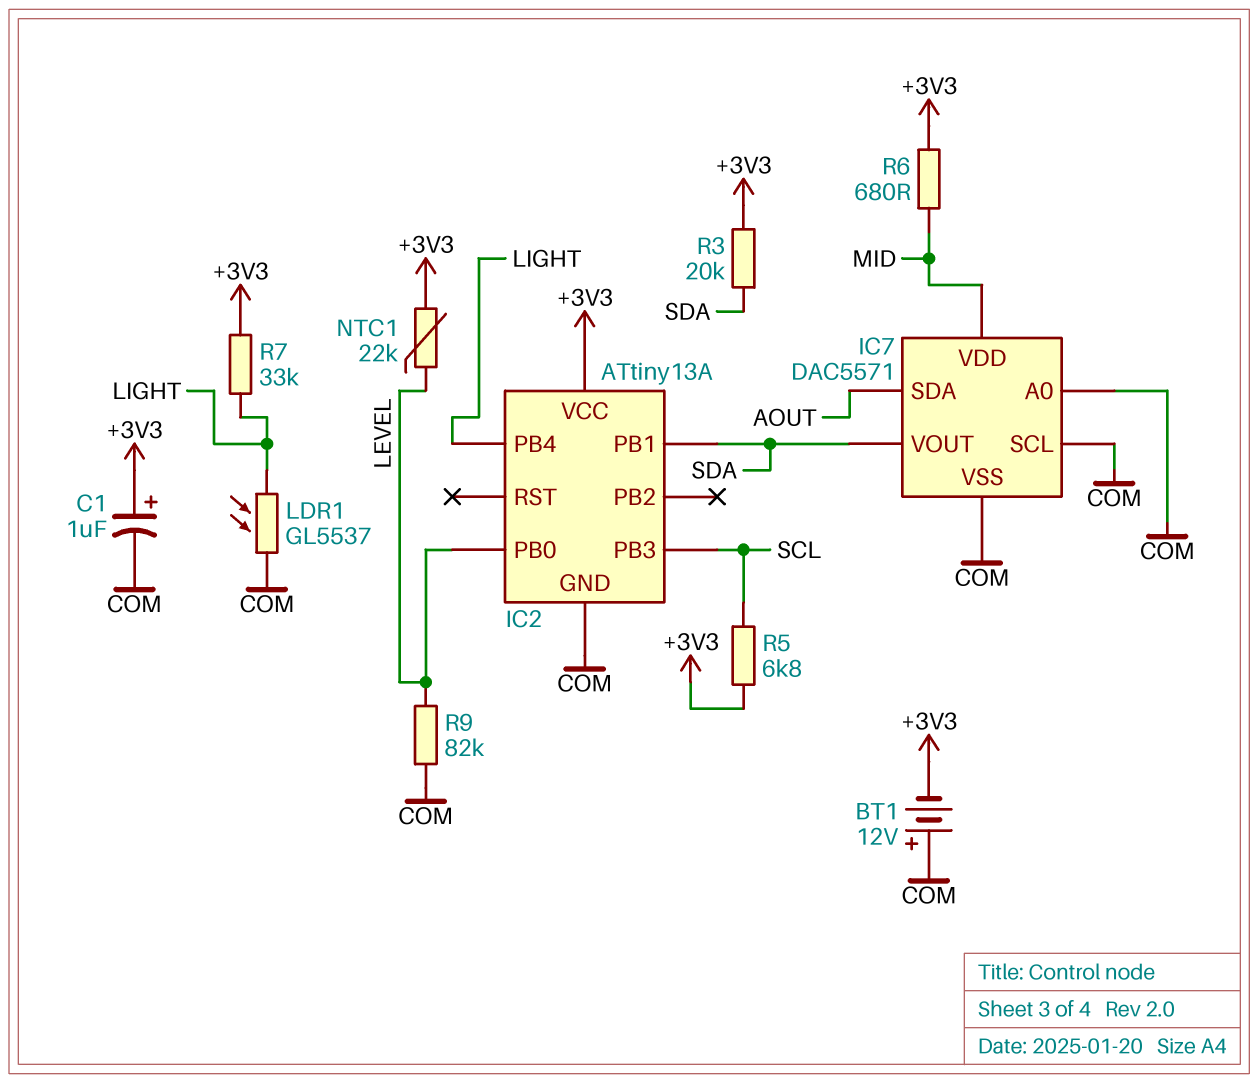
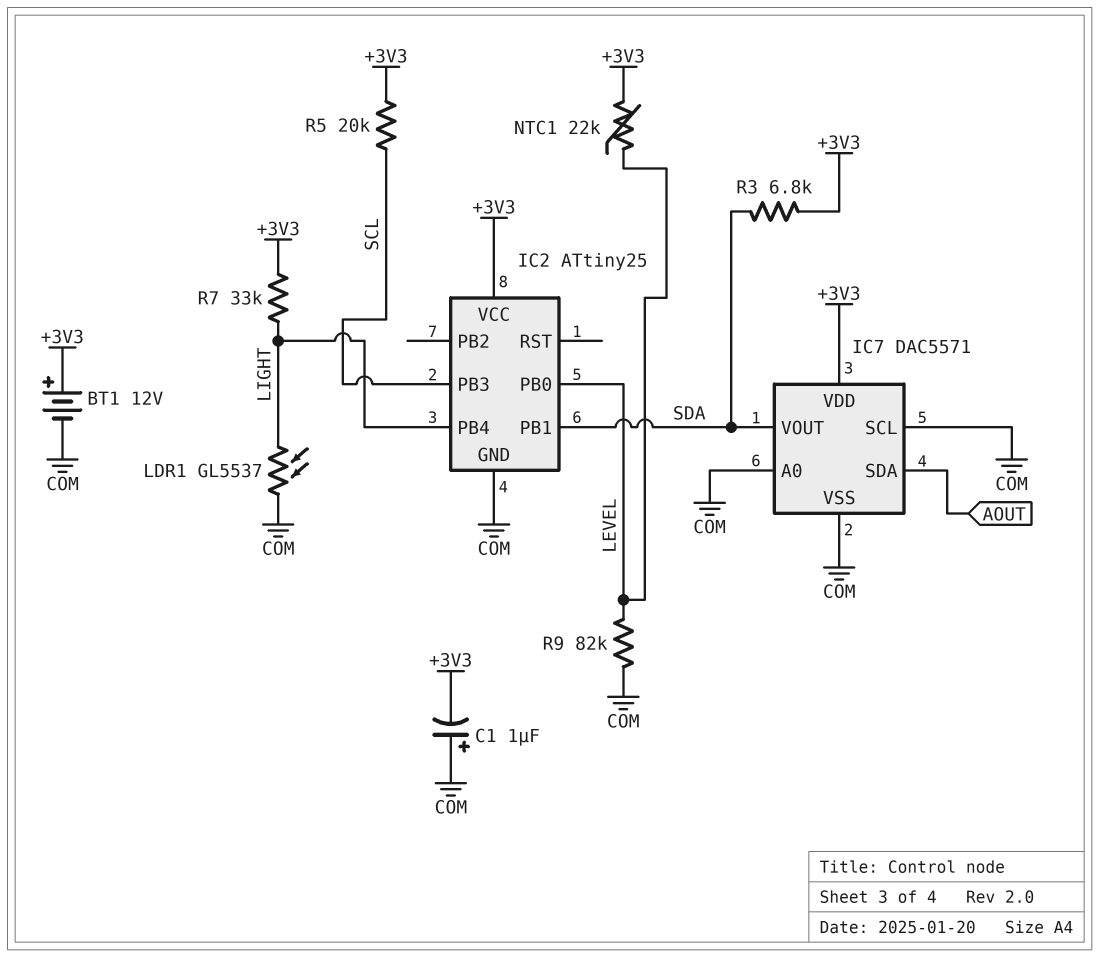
BT1: 12V (plus COM, minus +3V3) -> 12V (plus +3V3, minus COM)
C1: 1uF (plus +3V3, minus COM) -> 1uF (plus COM, minus +3V3)
IC2: ATtiny13A -> ATtiny25
IC7 pin VDD: MID -> +3V3
R3: 20k (+3V3, SDA) -> 6.8k (+3V3, SDA)
R5: 6.8k (+3V3, SCL) -> 20k (+3V3, SCL)
R6: 680 (+3V3, MID) -> none

